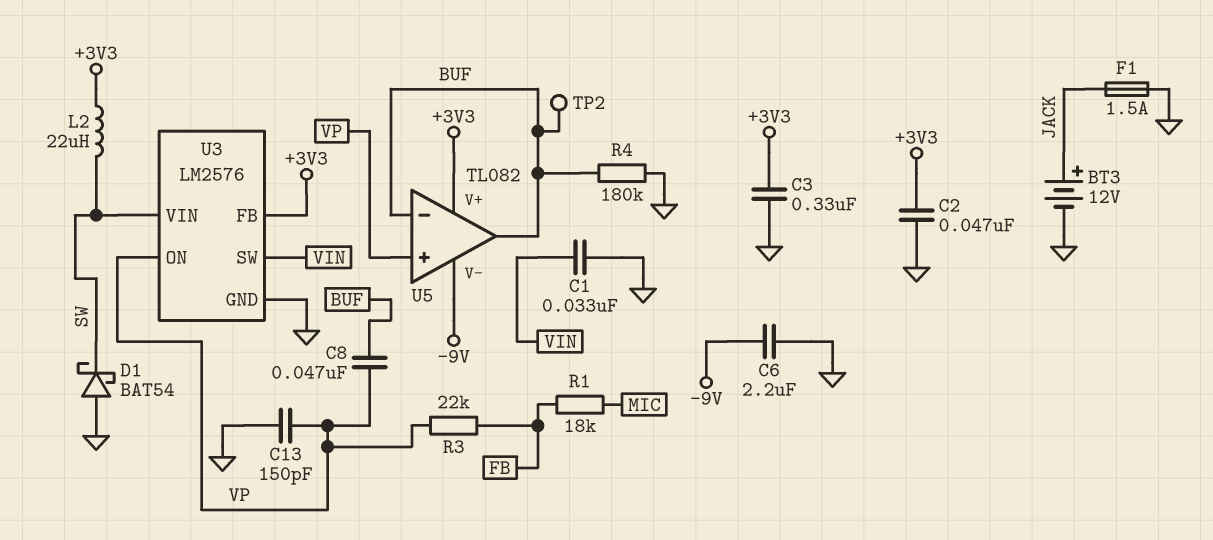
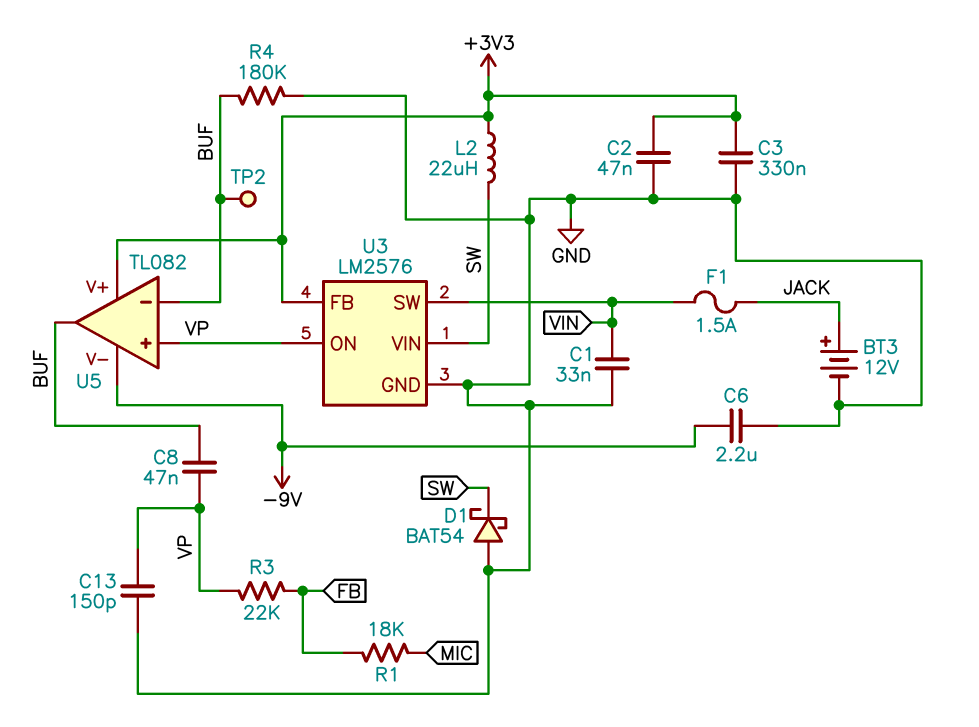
F1: 1.5A (GND, JACK) -> 1.5A (JACK, VIN)

